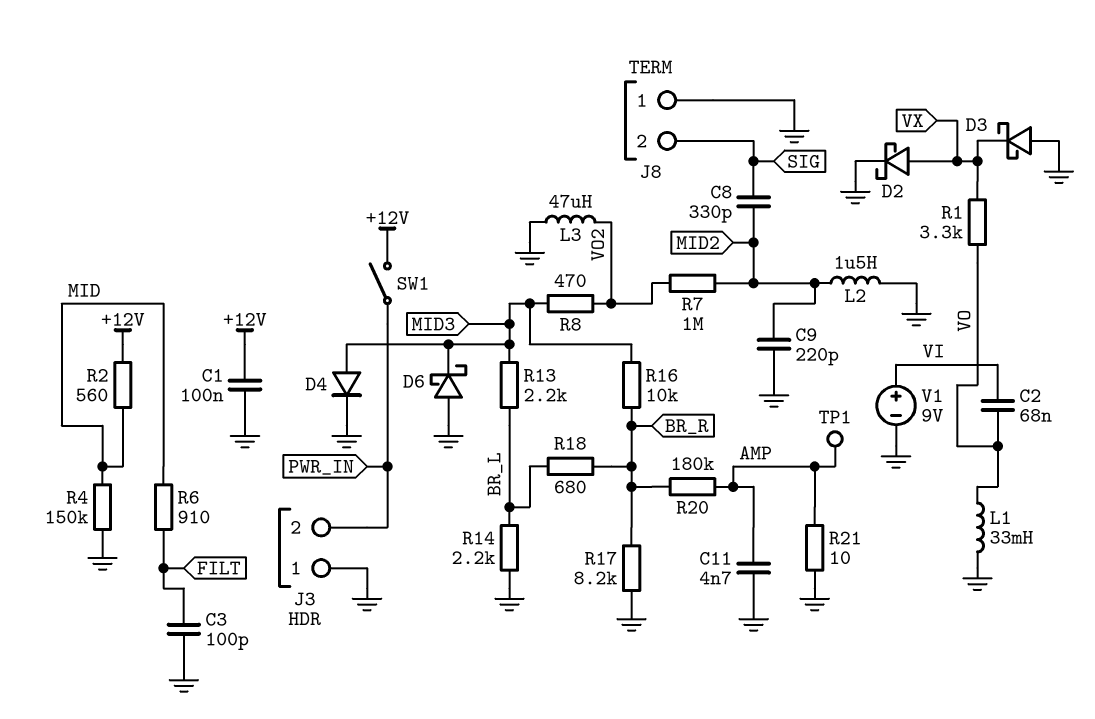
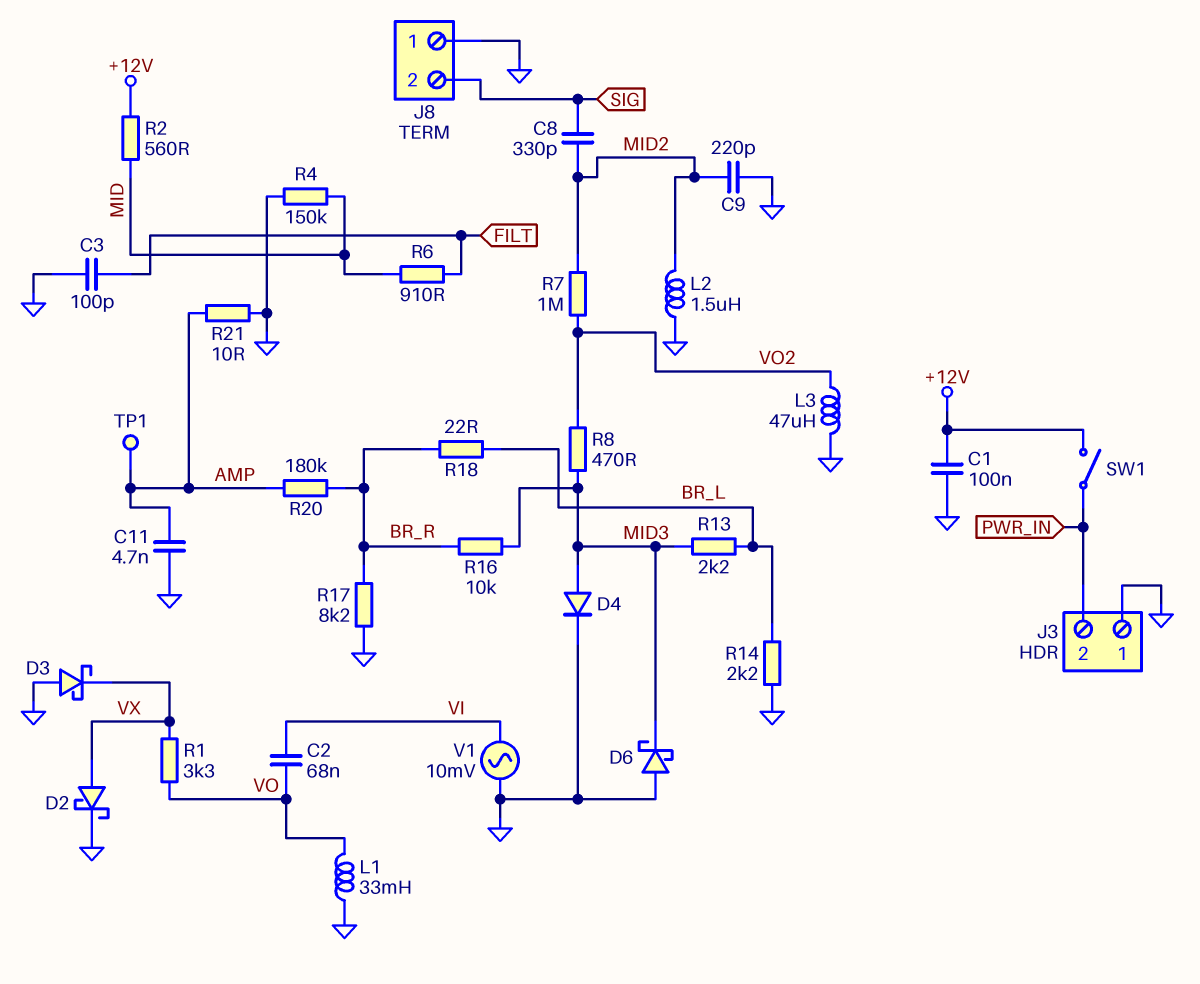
R18: 680 (BR_L, BR_R) -> 22 (BR_L, BR_R)
V1: 9V (plus VI, minus GND) -> AC 10mV (GND, VI)

